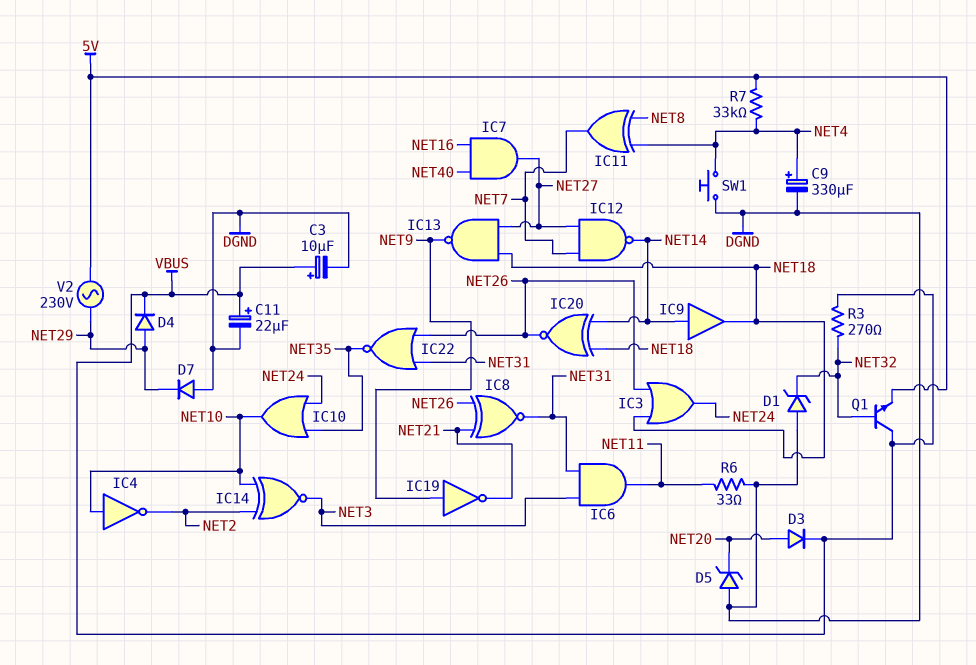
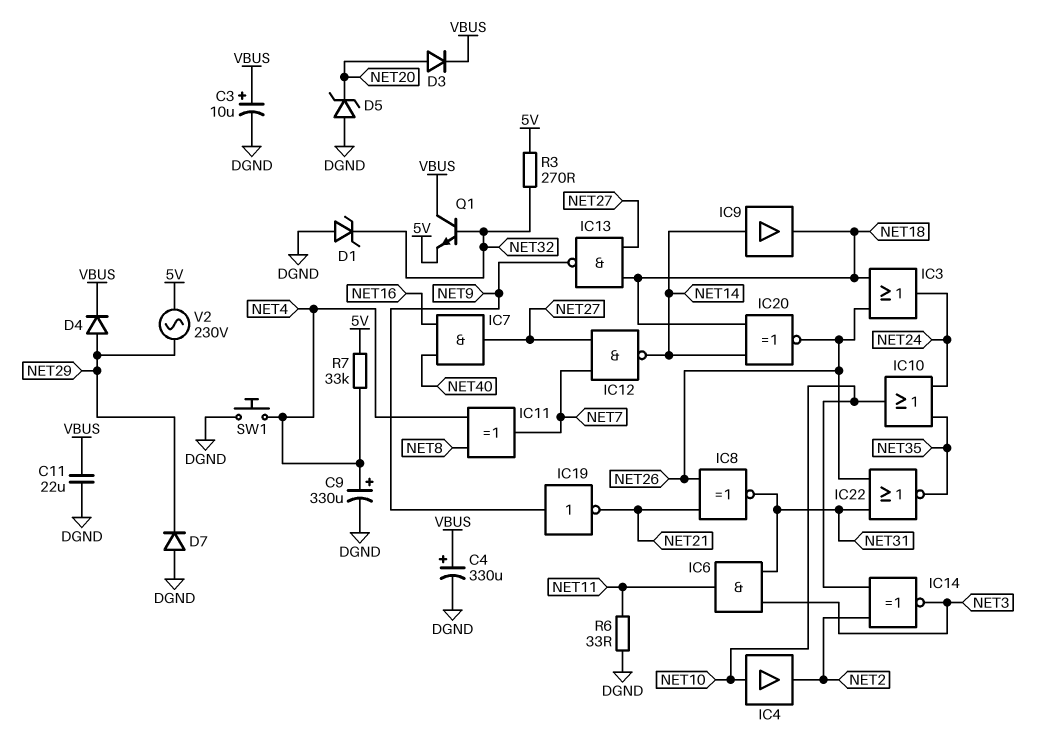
C4: none -> 330uF (plus VBUS, minus DGND)
C11: 22uF (plus VBUS, minus DGND) -> 22uF (DGND, VBUS)
IC4: NOT (in NET10, out NET2) -> buffer (in NET10, out NET2)
R3: 270 (NET32, VBUS) -> 270 (5V, NET32)

